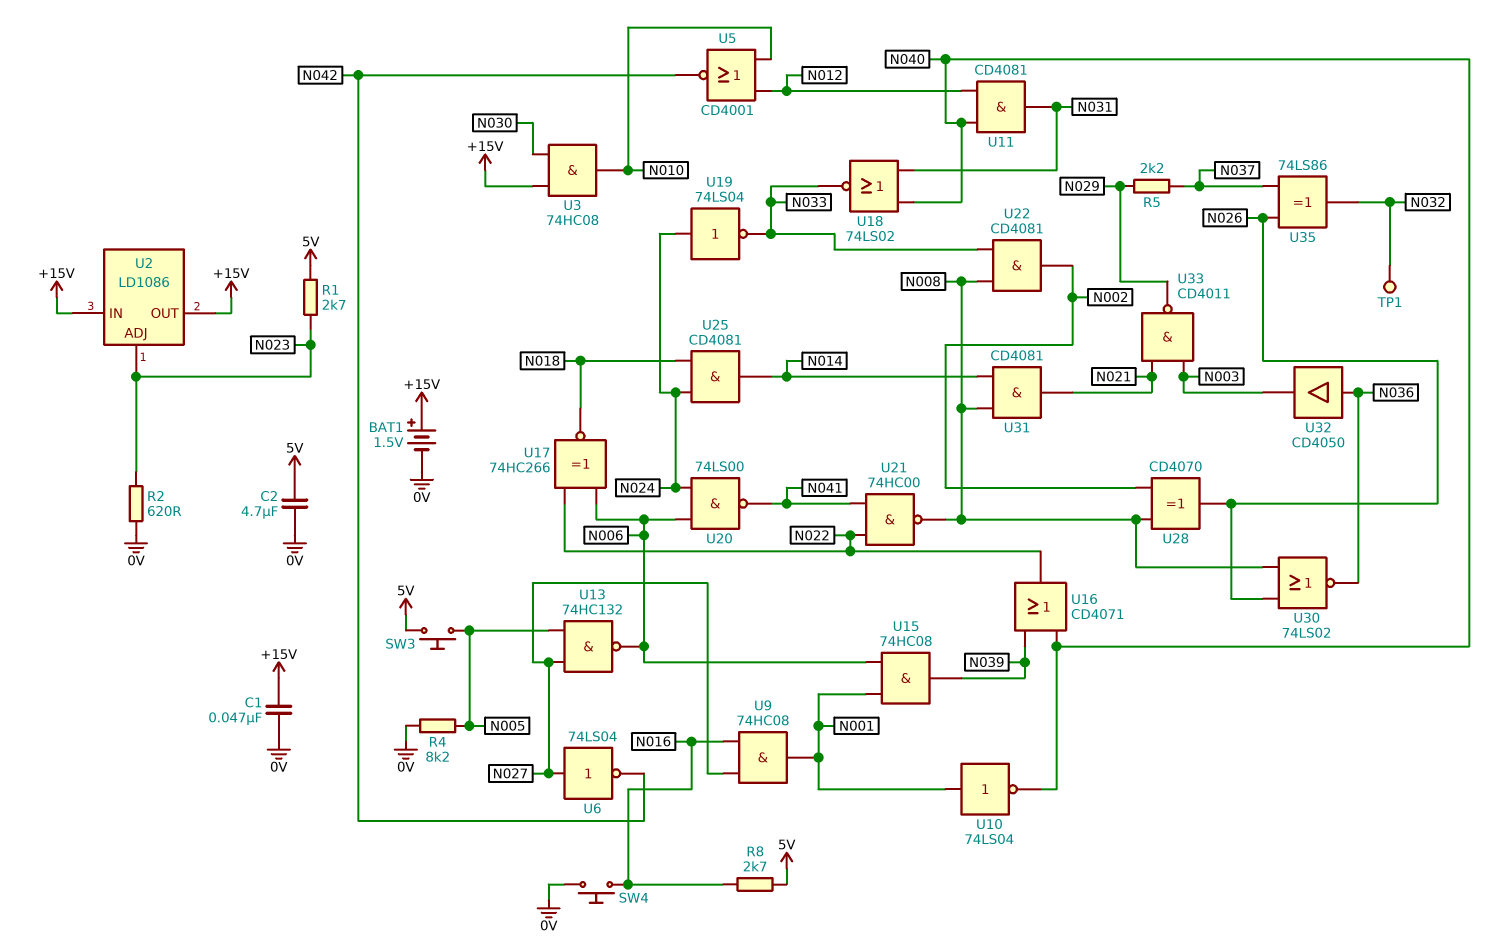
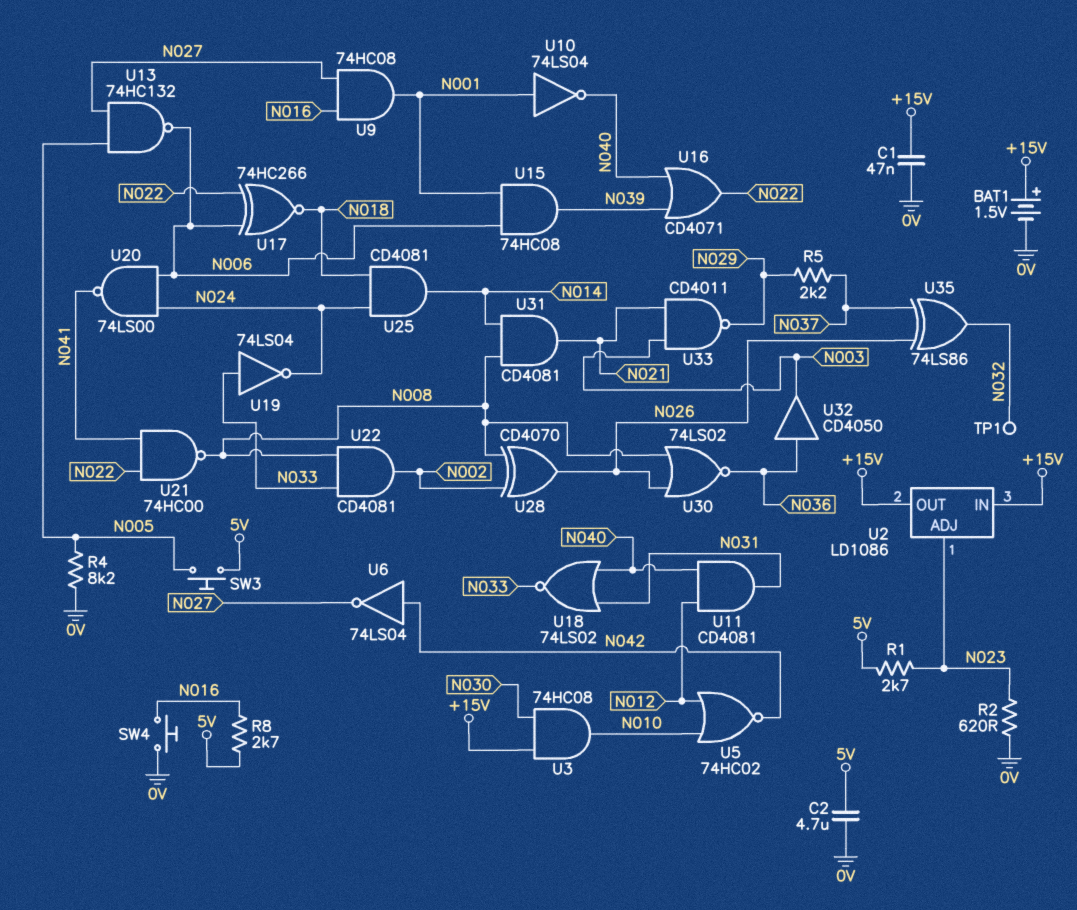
U5: NOR CD4001 (in N010, in N012, out N042) -> NOR 74HC02 (in N010, in N012, out N042)
U6: NOT 74LS04 (in N027, out N042) -> NOT 74LS04 (in N042, out N027)
U19: NOT 74LS04 (in N024, out N033) -> NOT 74LS04 (in N033, out N024)

